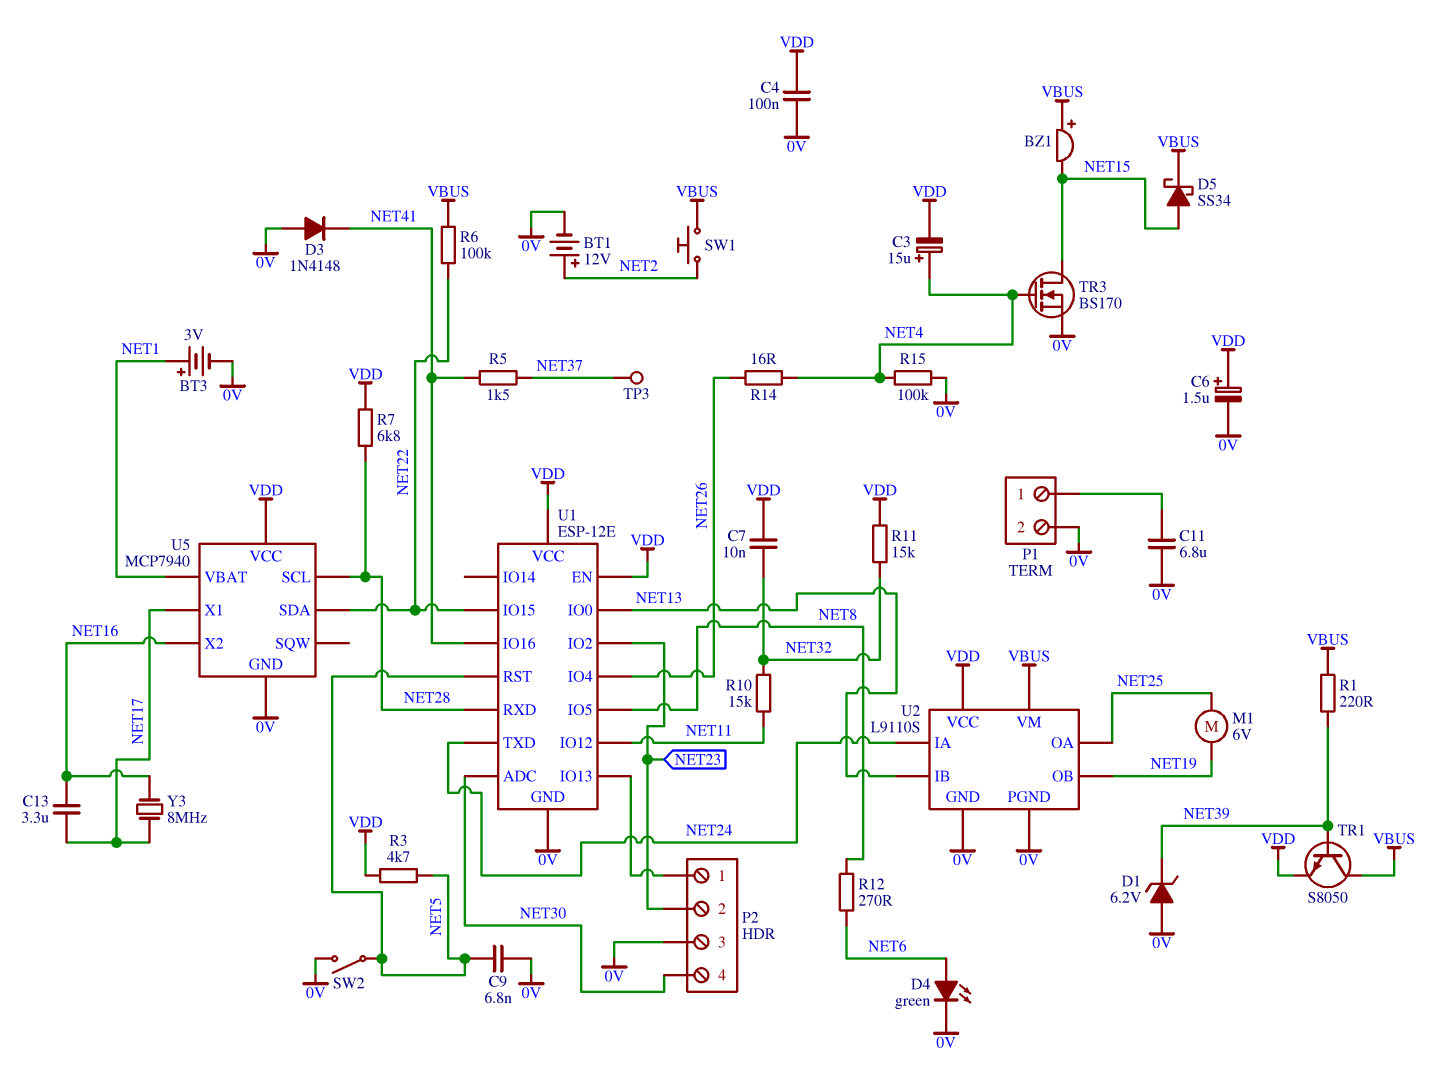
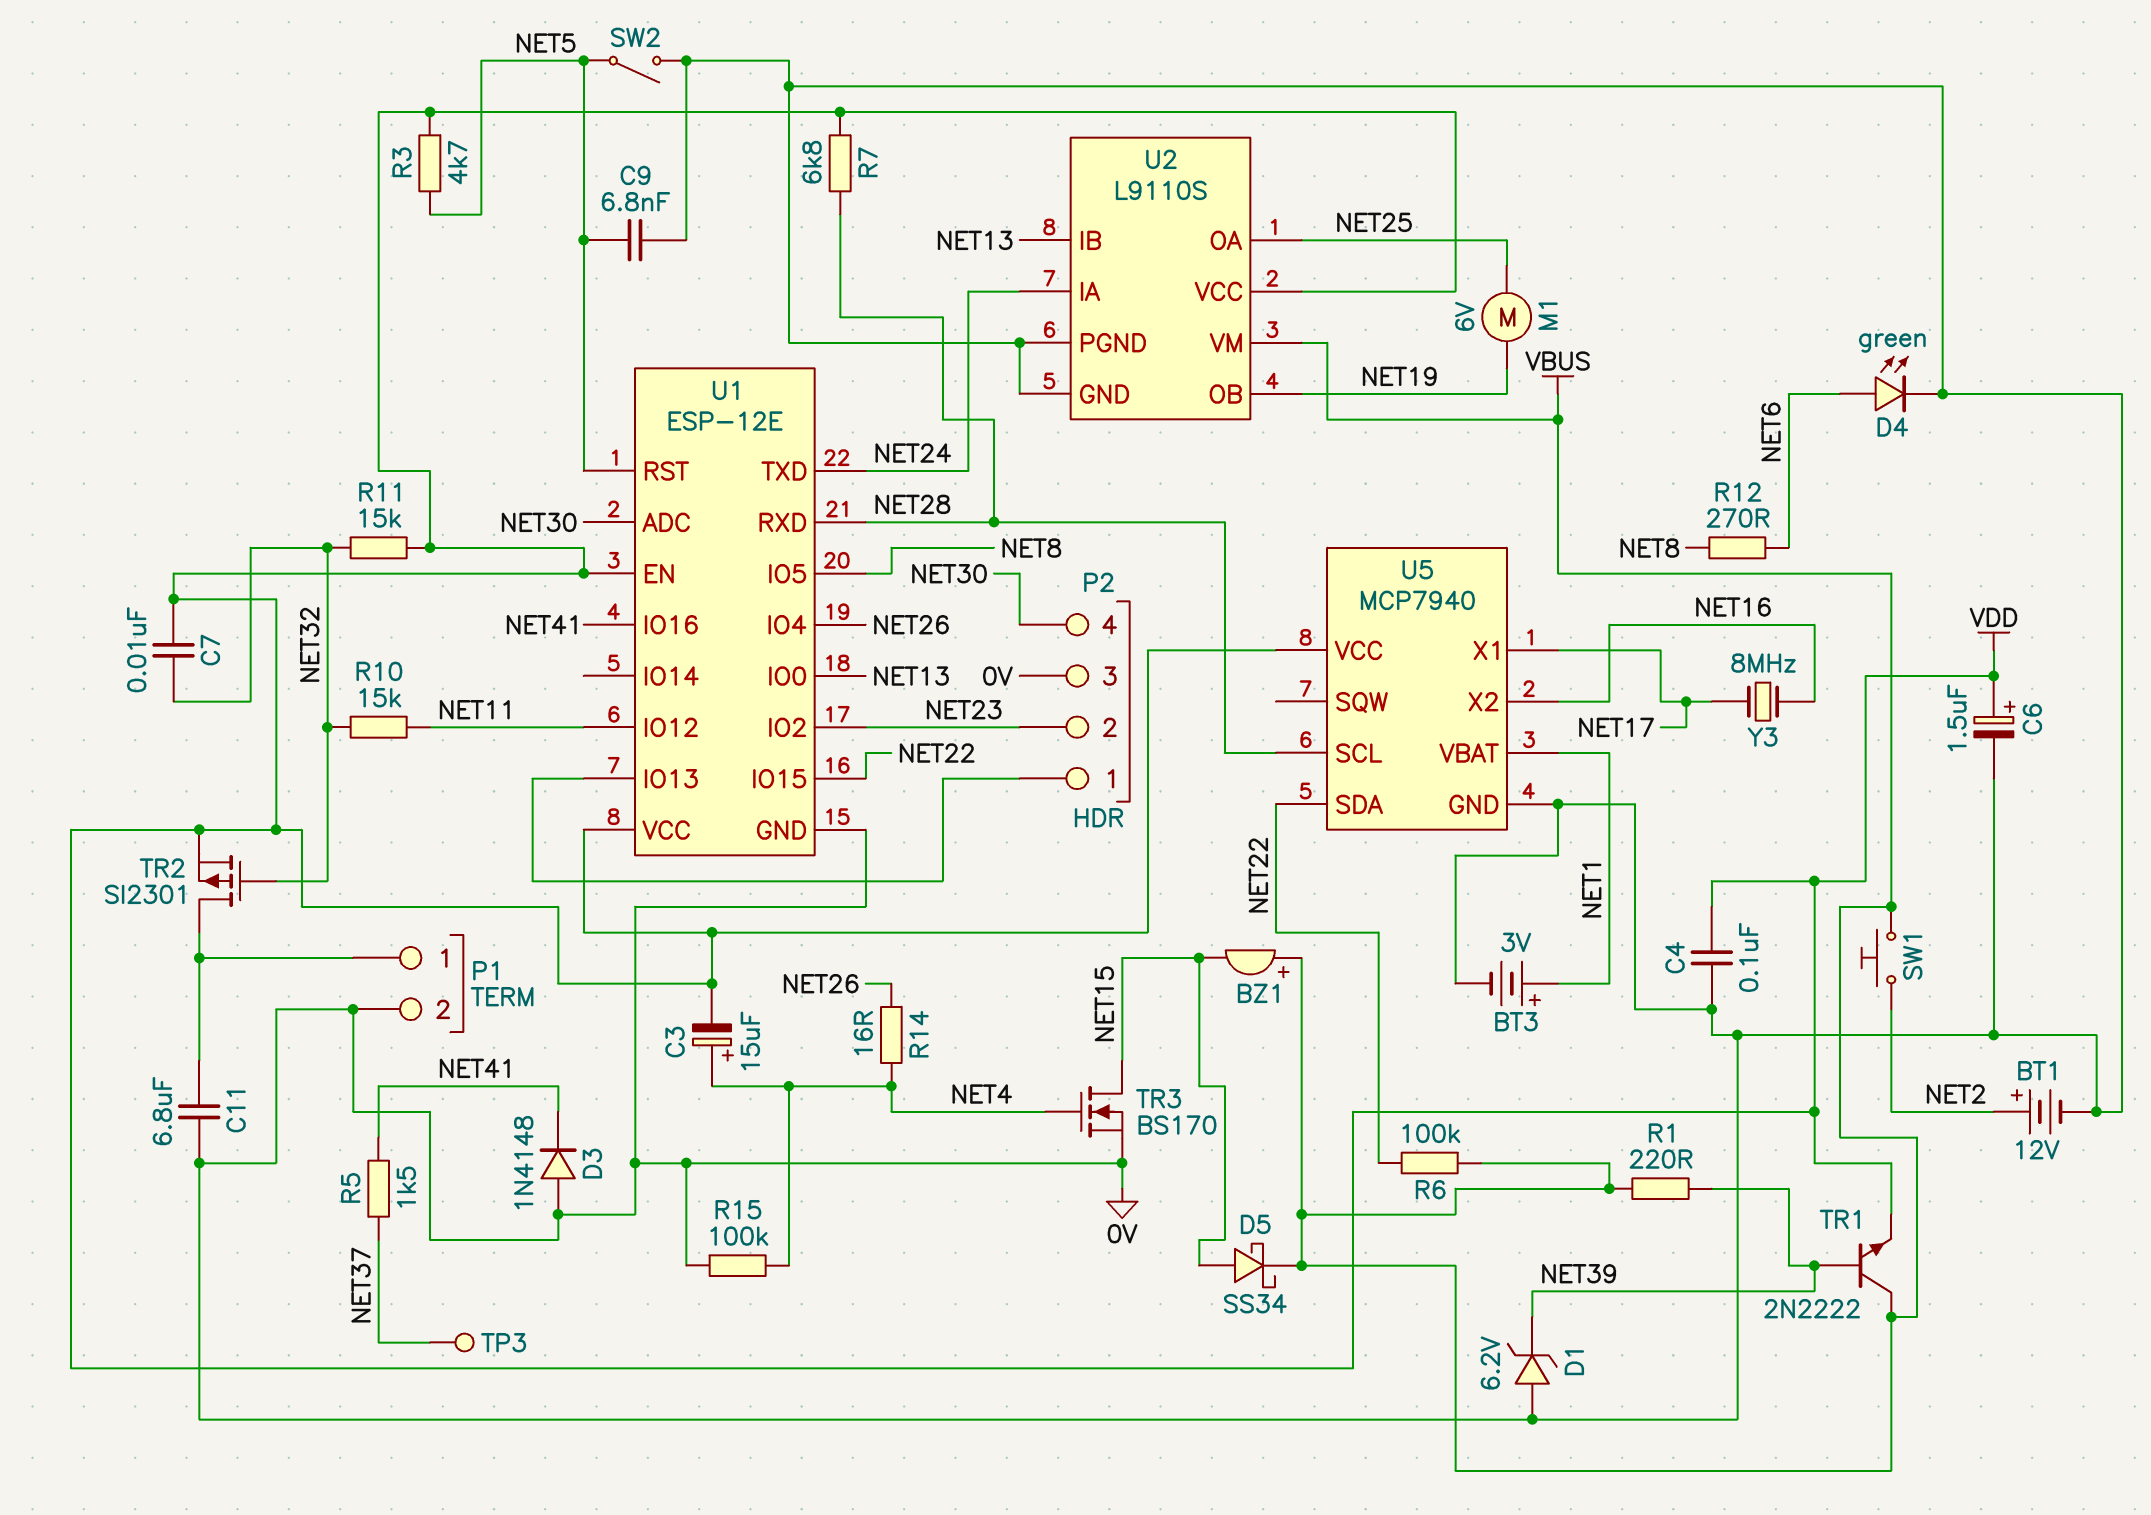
C13: 3.3uF (NET16, NET17) -> none
TR1: NPN S8050 (B NET39, C VBUS, E VDD) -> NPN 2N2222 (B NET39, C VBUS, E VDD)
TR2: none -> PMOS SI2301 (G NET32, D P1/1, S VDD)

